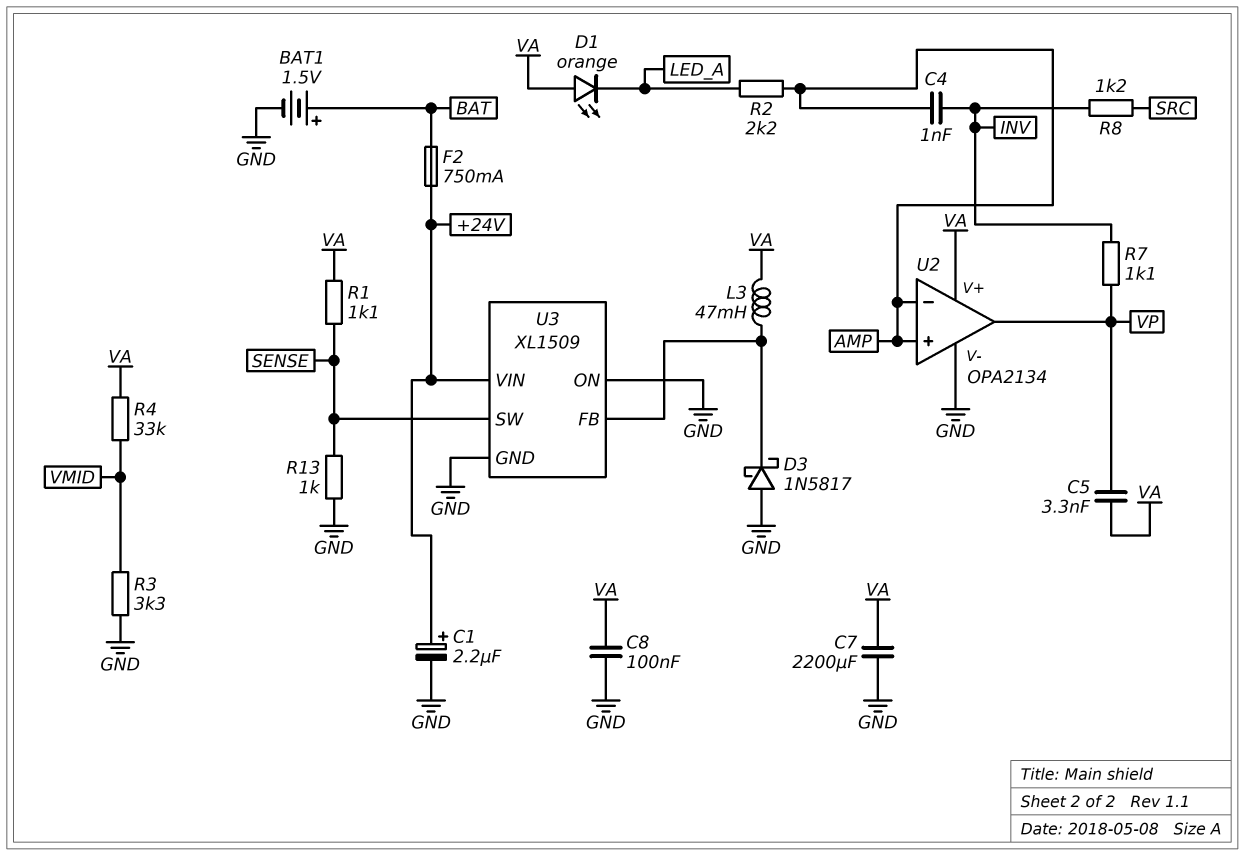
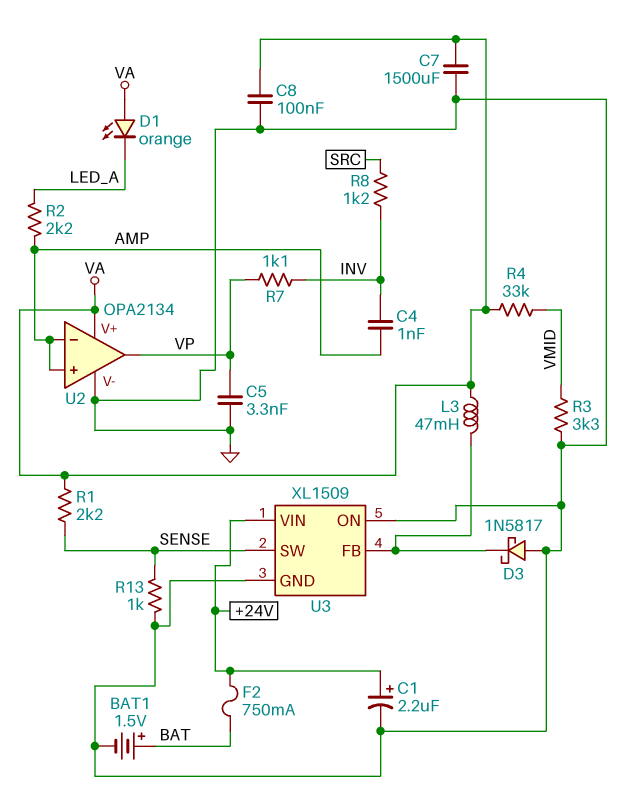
C5: 3.3nF (VA, VP) -> 3.3nF (GND, VP)
C7: 2200uF (GND, VA) -> 1500uF (GND, VA)
R1: 1.1k (SENSE, VA) -> 2.2k (SENSE, VA)

